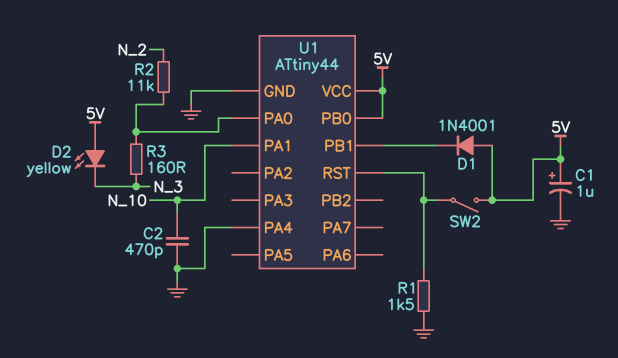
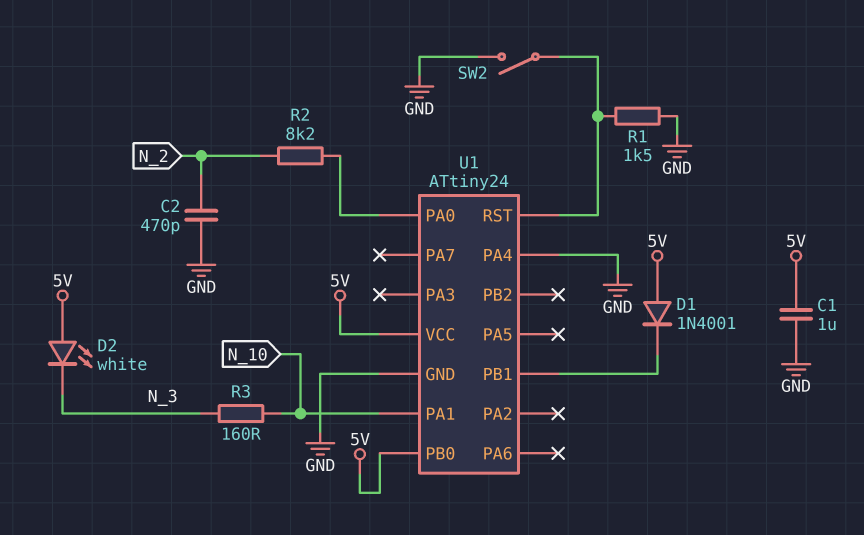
C1: 1uF (plus 5V, minus GND) -> 1uF (5V, GND)
C2: 470pF (GND, N_10) -> 470pF (GND, N_2)
D2: LED yellow (A 5V, K N_3) -> LED white (A 5V, K N_3)
R2: 11k (N_2, U1/PA0) -> 8.2k (N_2, U1/PA0)
R3: 160 (N_3, U1/PA0) -> 160 (N_3, N_10)
SW2: switch (5V, U1/RST) -> switch (GND, U1/RST)
U1: ATtiny44 -> ATtiny24

